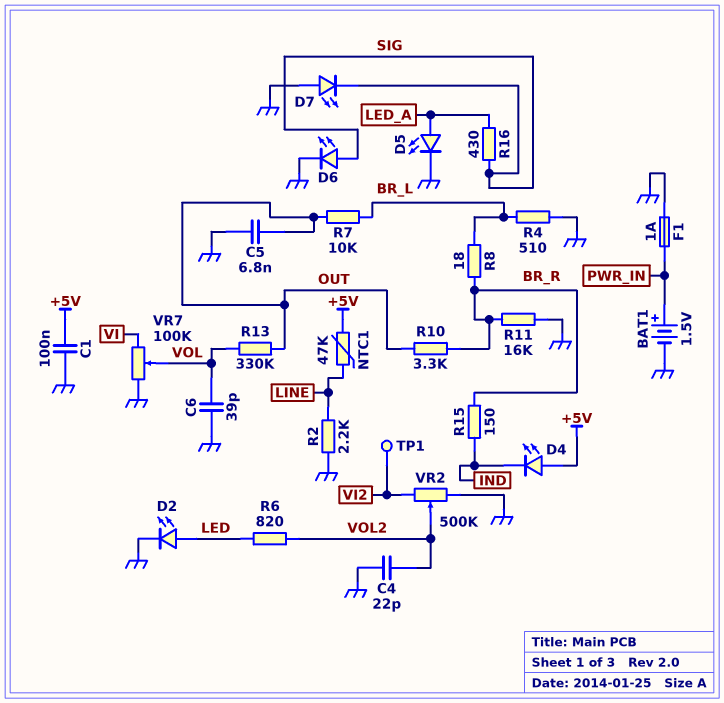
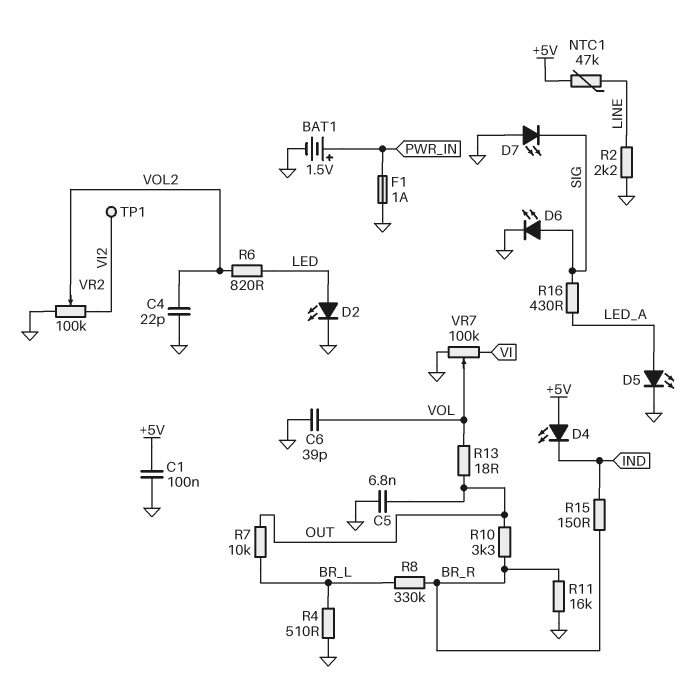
R8: 18 (BR_L, BR_R) -> 330k (BR_L, BR_R)
R13: 330k (OUT, VOL) -> 18 (OUT, VOL)
VR2: 500k (GND, VI2, wiper VOL2) -> 100k (GND, VI2, wiper VOL2)

